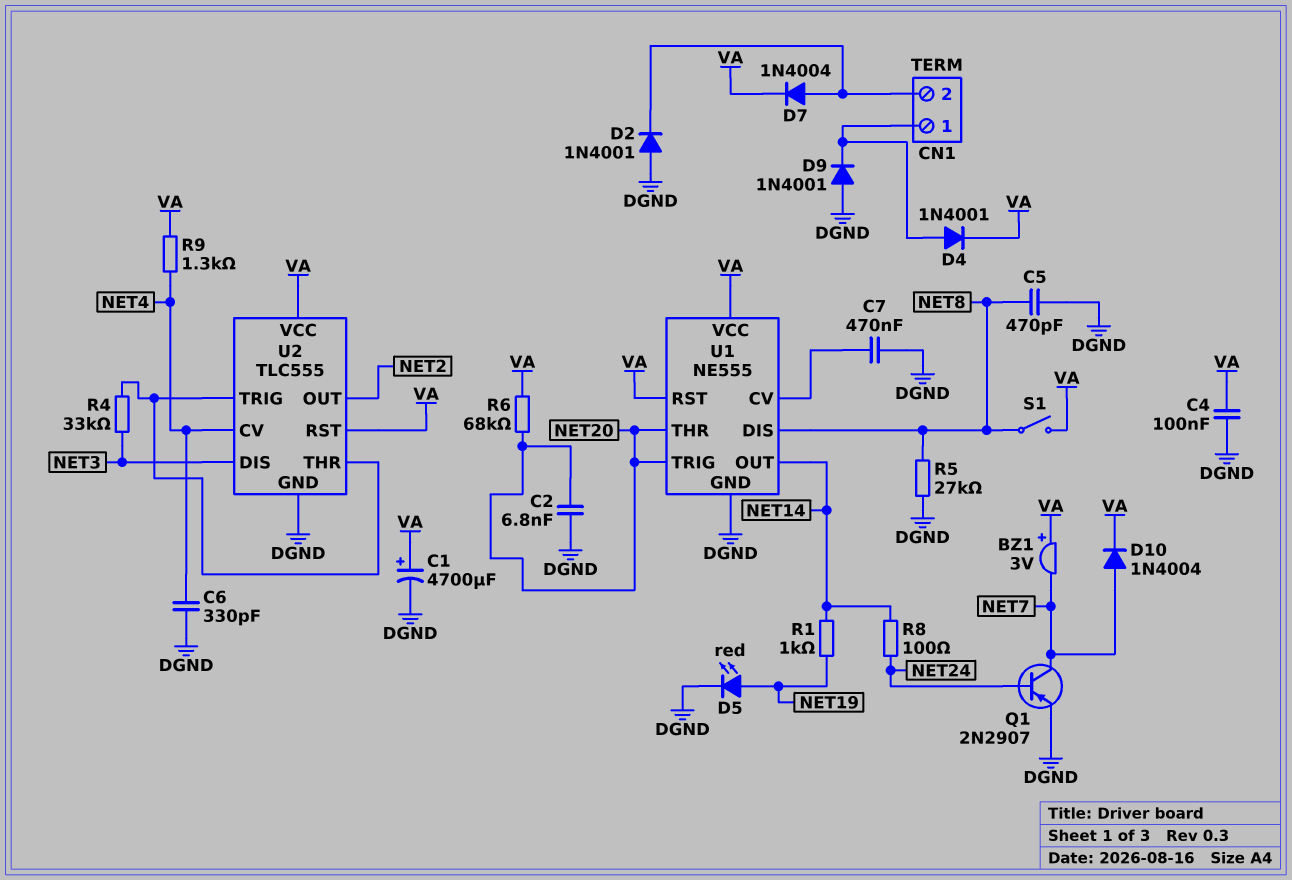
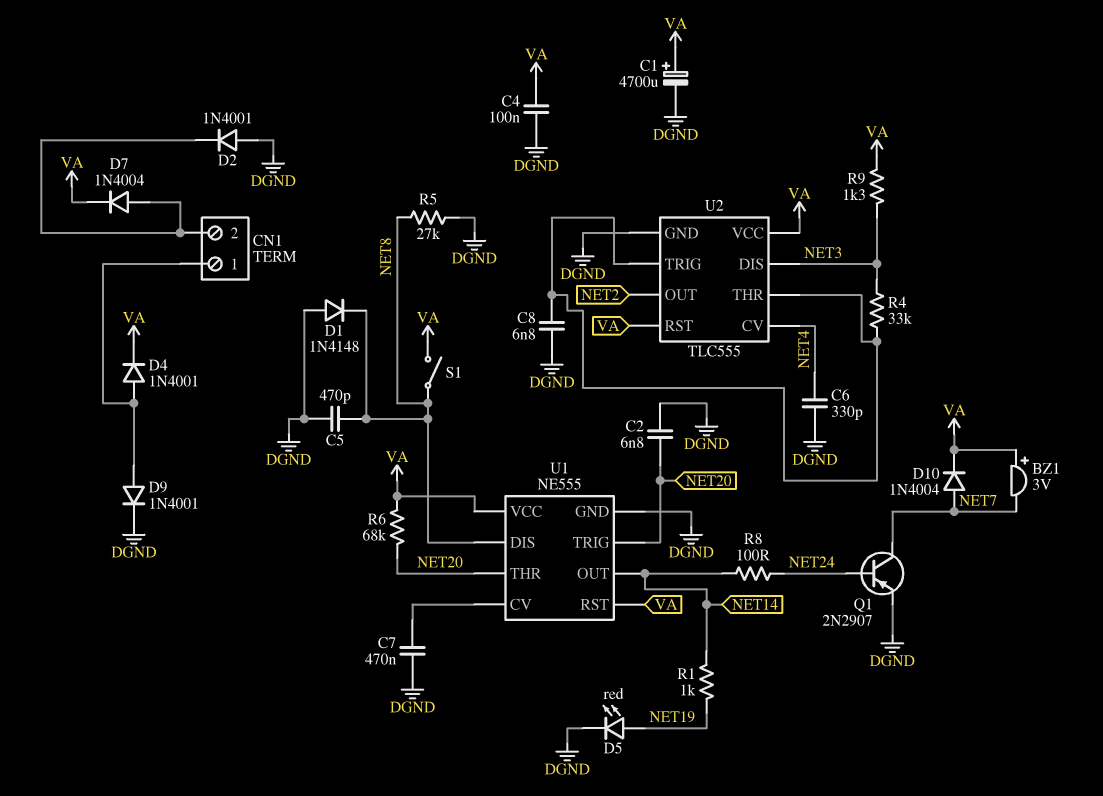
C8: none -> 6.8nF (DGND, U2/THR)
D1: none -> diode 1N4148 (A DGND, K NET8)
D9: diode 1N4001 (A DGND, K CN1/1) -> diode 1N4001 (A CN1/1, K DGND)
R9: 1.3k (NET4, VA) -> 1.3k (NET3, VA)

